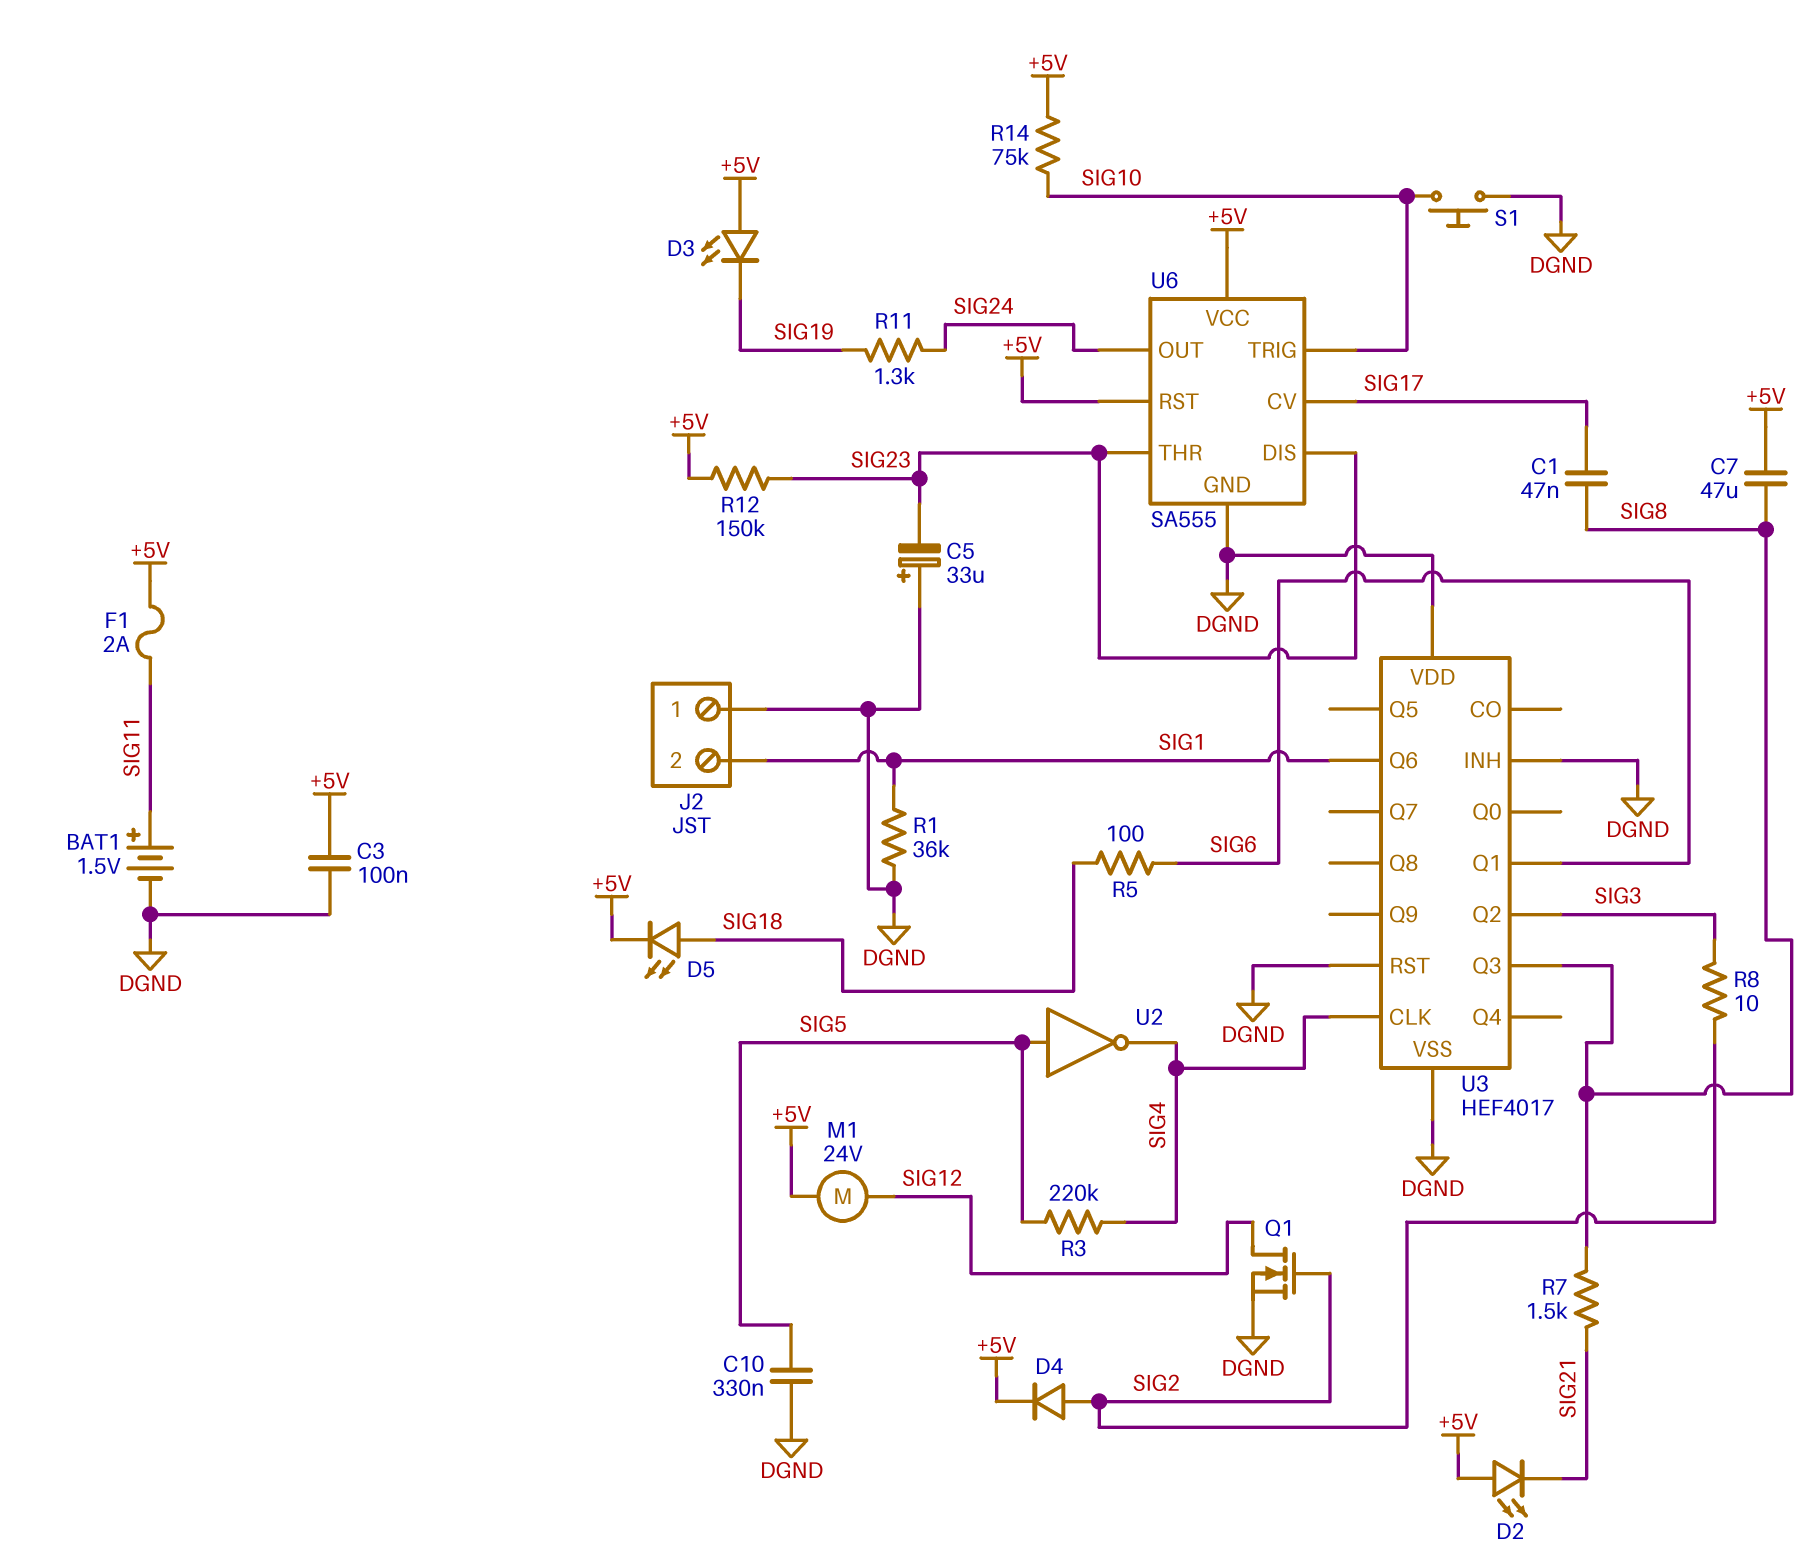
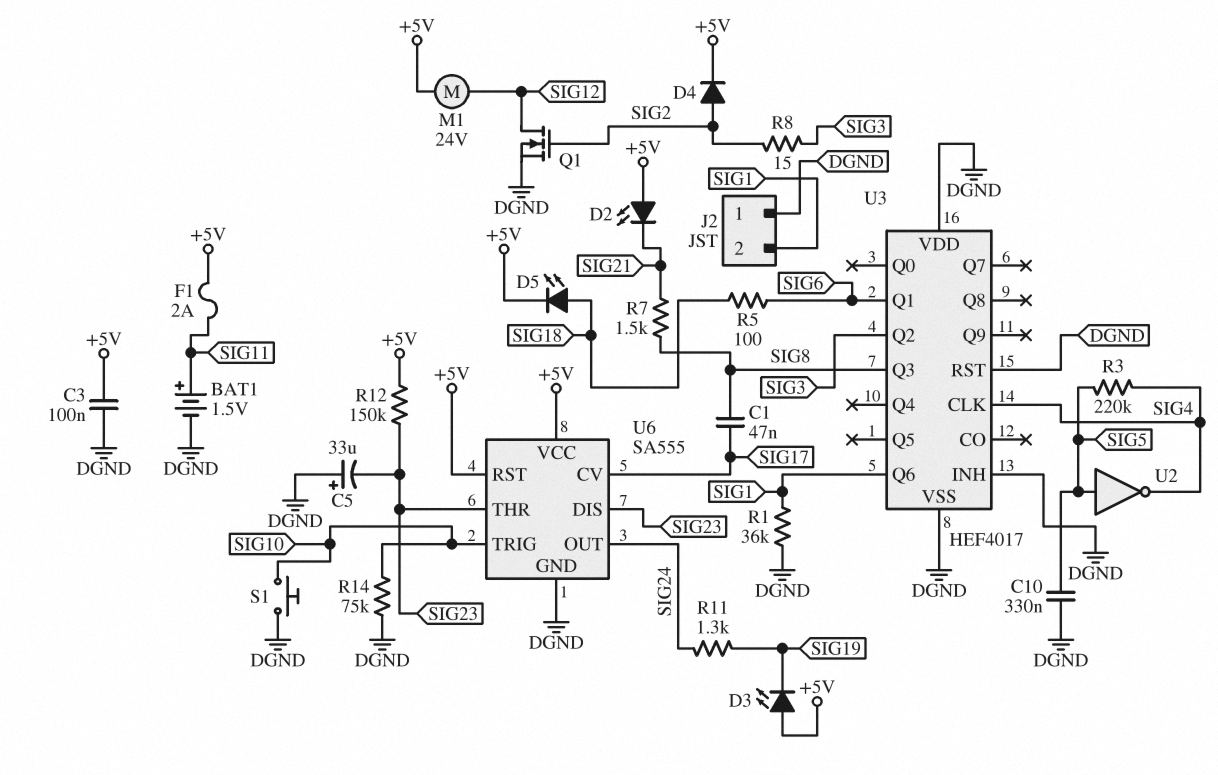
C7: 47uF (+5V, SIG8) -> none
R8: 10 (SIG2, SIG3) -> 15 (SIG2, SIG3)
R14: 75k (+5V, SIG10) -> 75k (DGND, SIG10)

